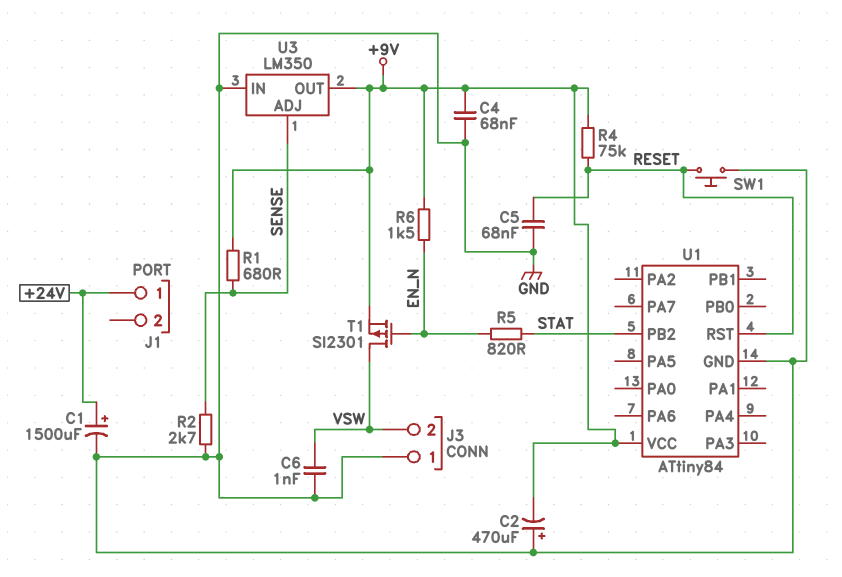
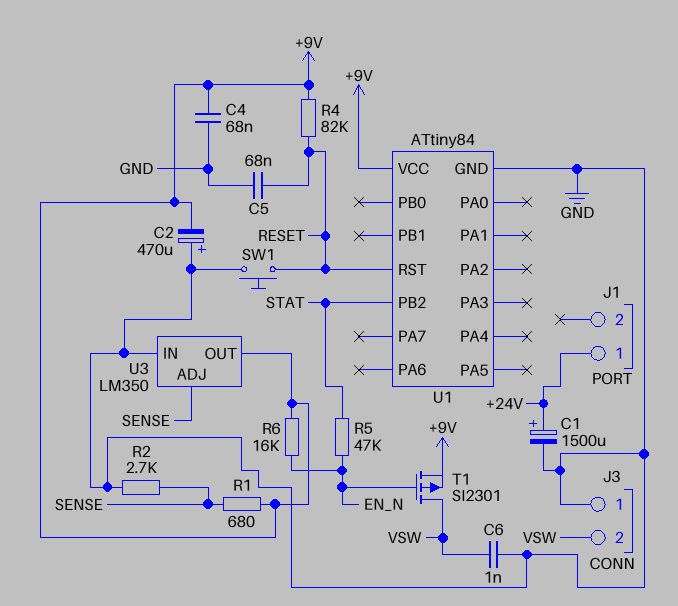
R4: 75k (+9V, RESET) -> 82k (+9V, RESET)
R5: 820 (EN_N, STAT) -> 47k (EN_N, STAT)
R6: 1.5k (+9V, EN_N) -> 16k (+9V, EN_N)

